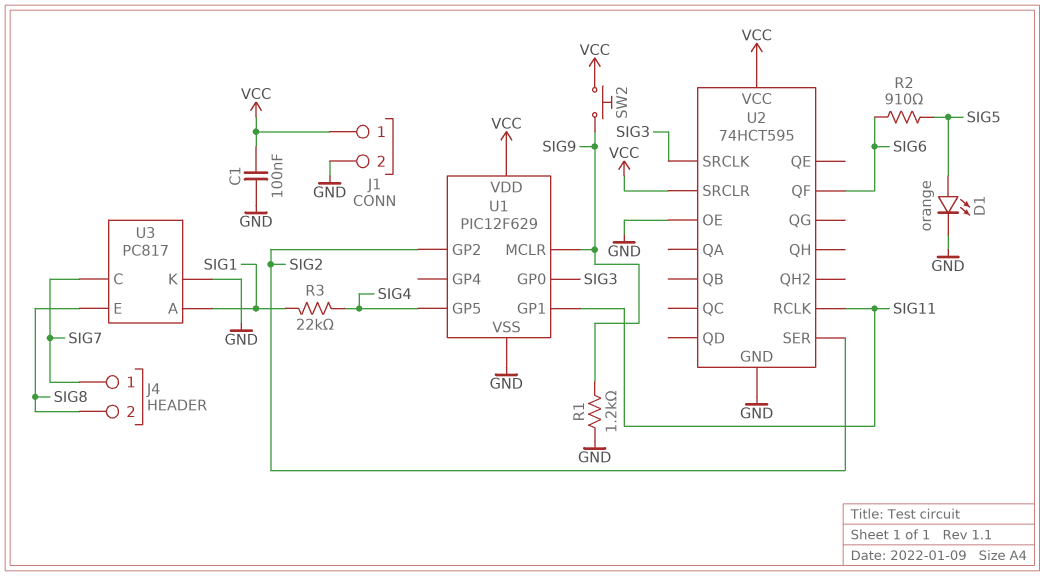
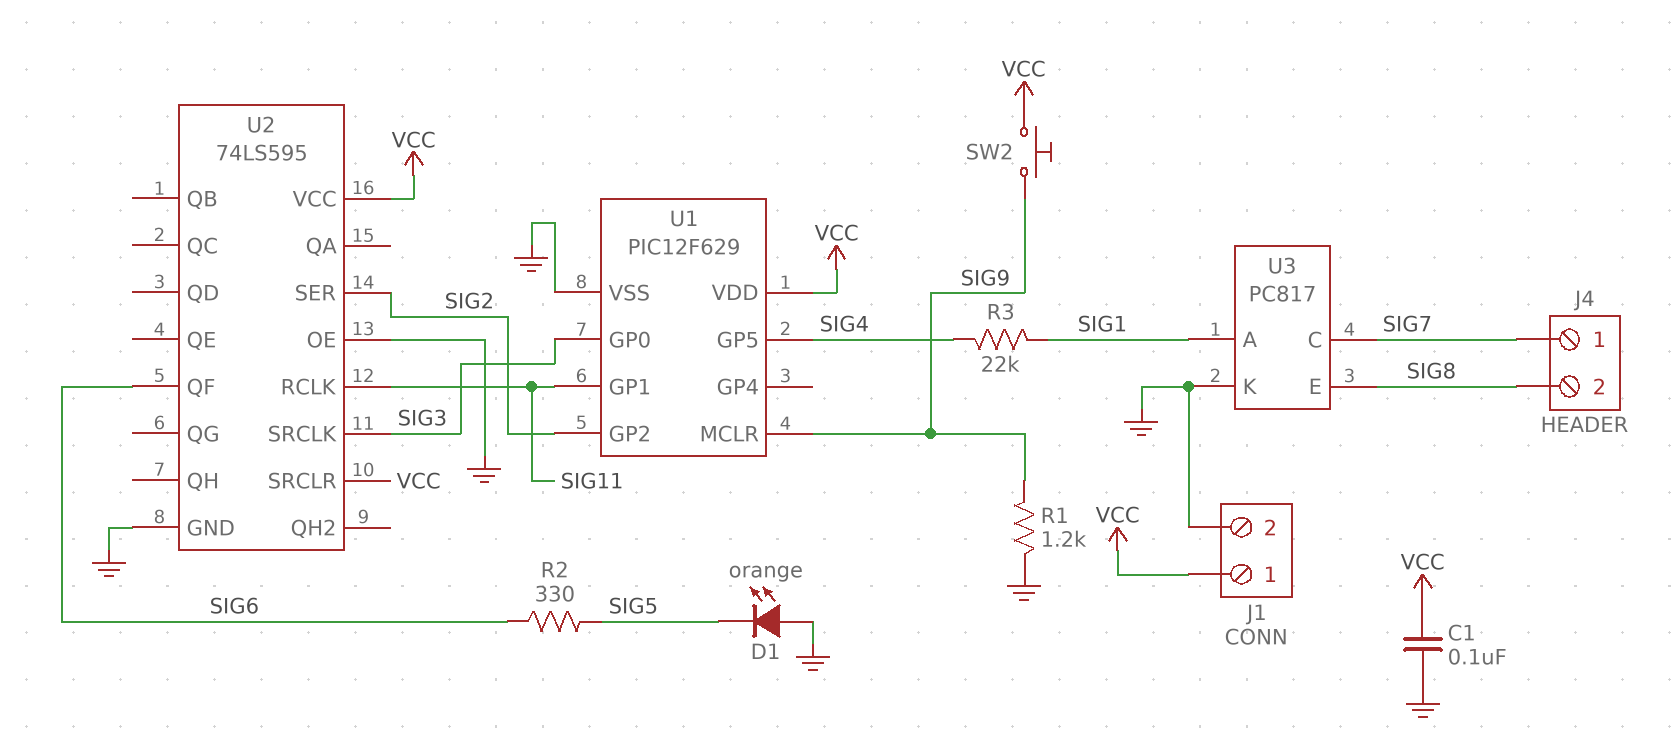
D1: LED orange (A SIG5, K GND) -> LED orange (A GND, K SIG5)
R2: 910 (SIG5, SIG6) -> 330 (SIG5, SIG6)
U2: 74HCT595 -> 74LS595

